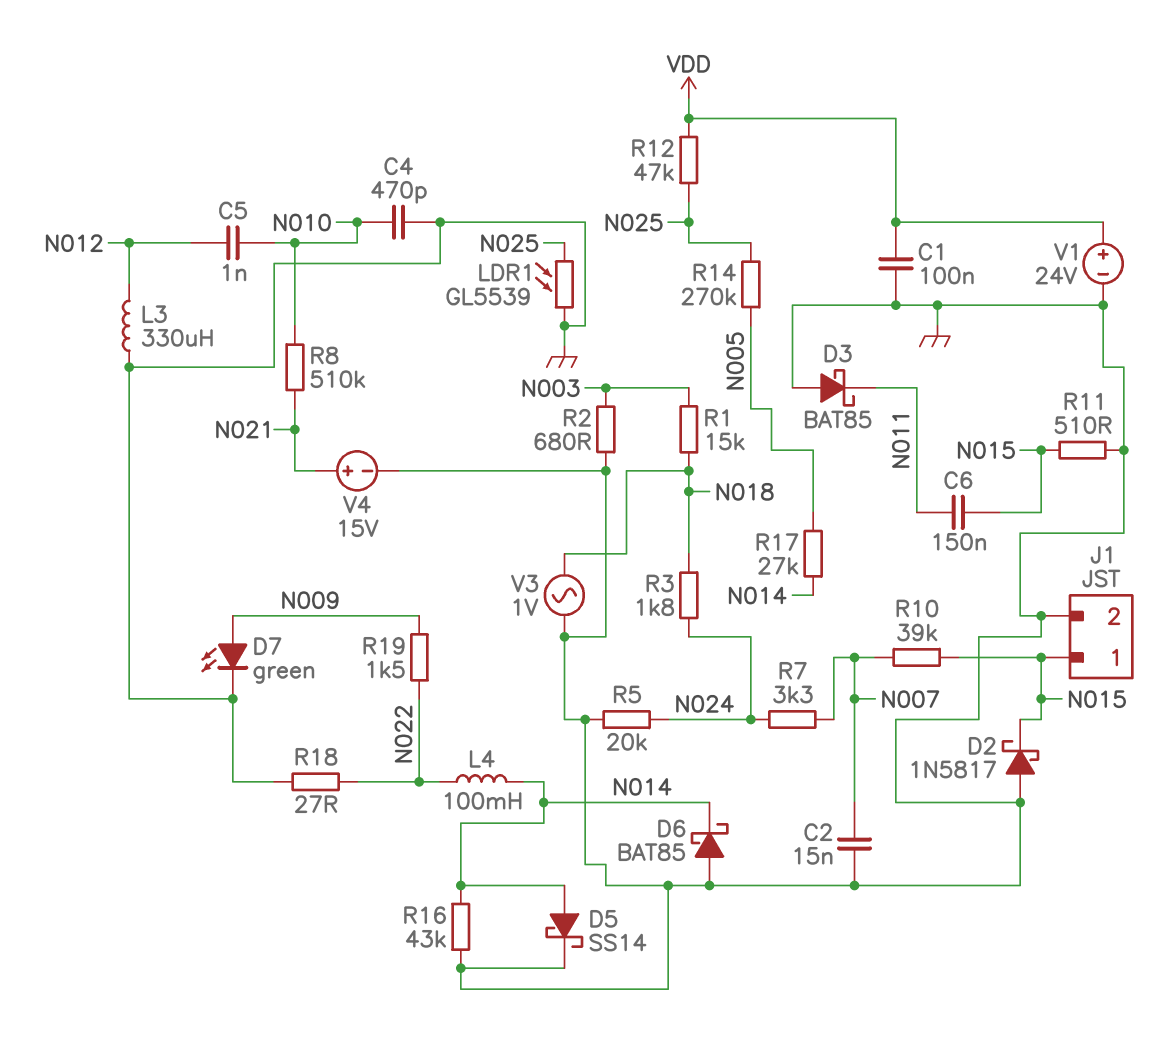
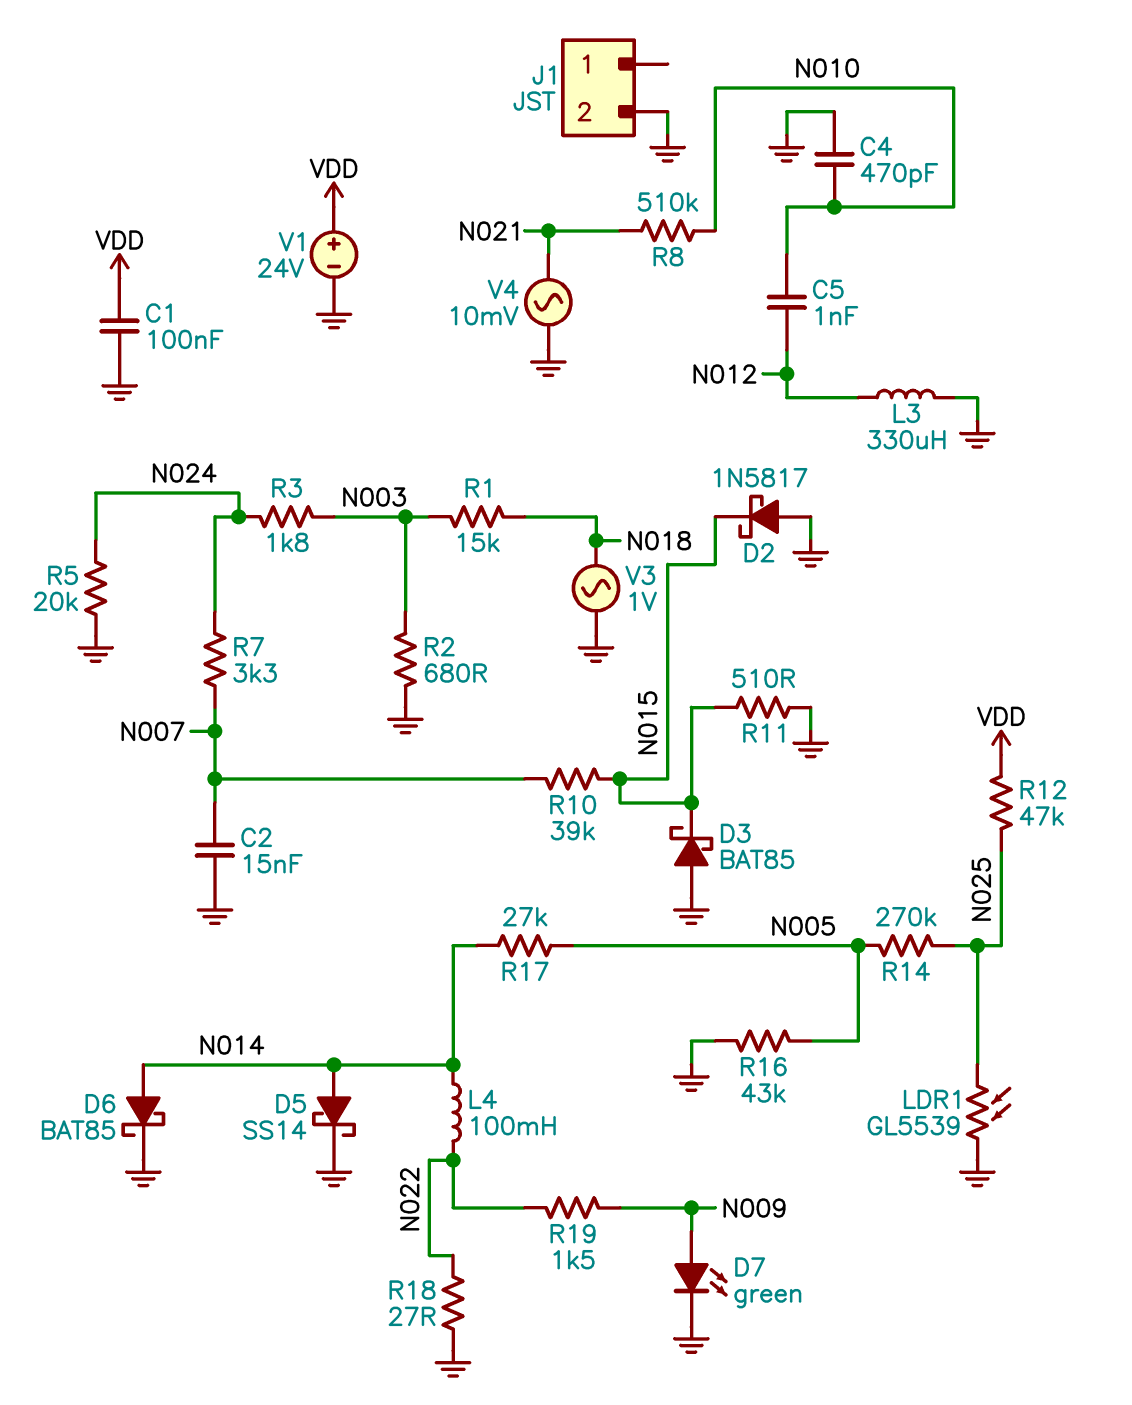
C6: 150nF (N011, N015) -> none
D3: schottky BAT85 (A GND, K N011) -> schottky BAT85 (A GND, K N015)
D6: schottky BAT85 (A GND, K N014) -> schottky BAT85 (A N014, K GND)
J1 pin 1: N015 -> none
R3: 1.8k (N018, N024) -> 1.8k (N003, N024)
R16: 43k (GND, N014) -> 43k (GND, N005)
V4: 15V (plus N021, minus GND) -> AC 10mV (GND, N021)

